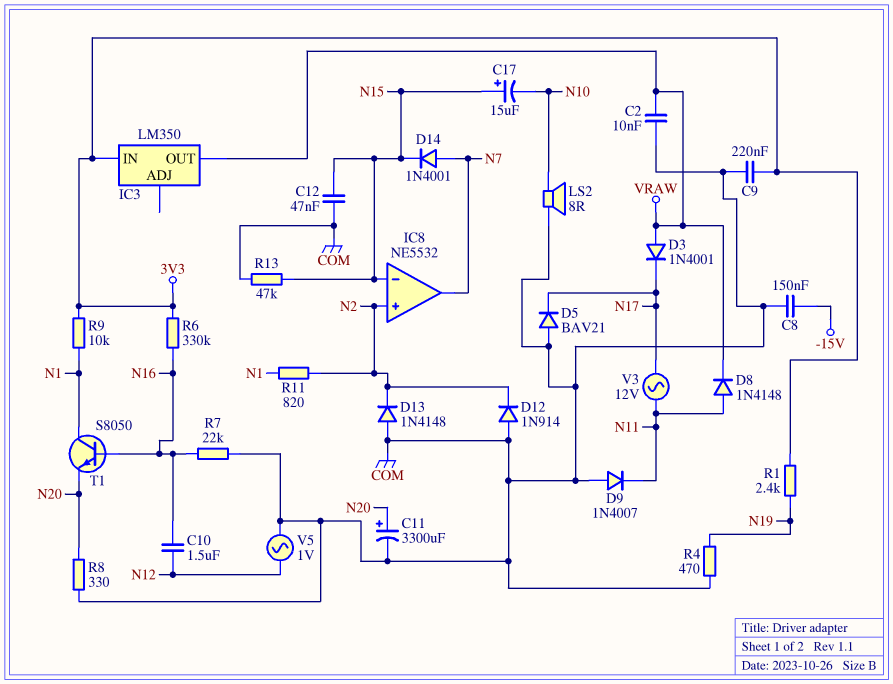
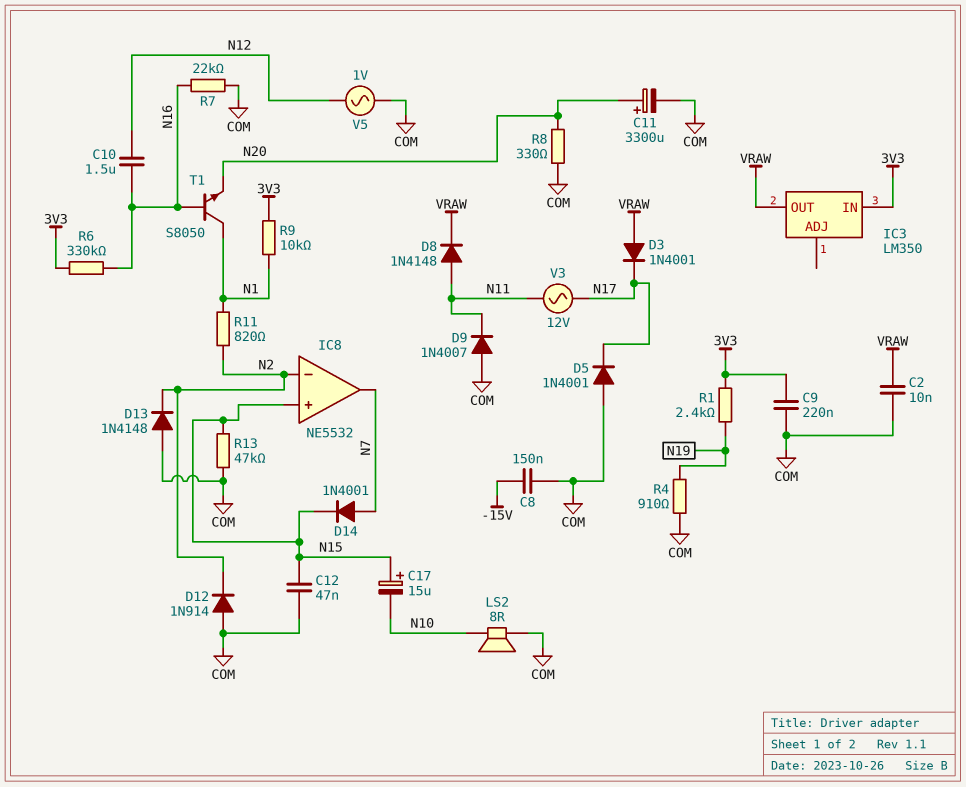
D5: diode BAV21 (A COM, K N17) -> diode 1N4001 (A COM, K N17)
IC8 pin in+: N2 -> N15
IC8 pin in-: N15 -> N2
R4: 470 (COM, N19) -> 910 (COM, N19)

